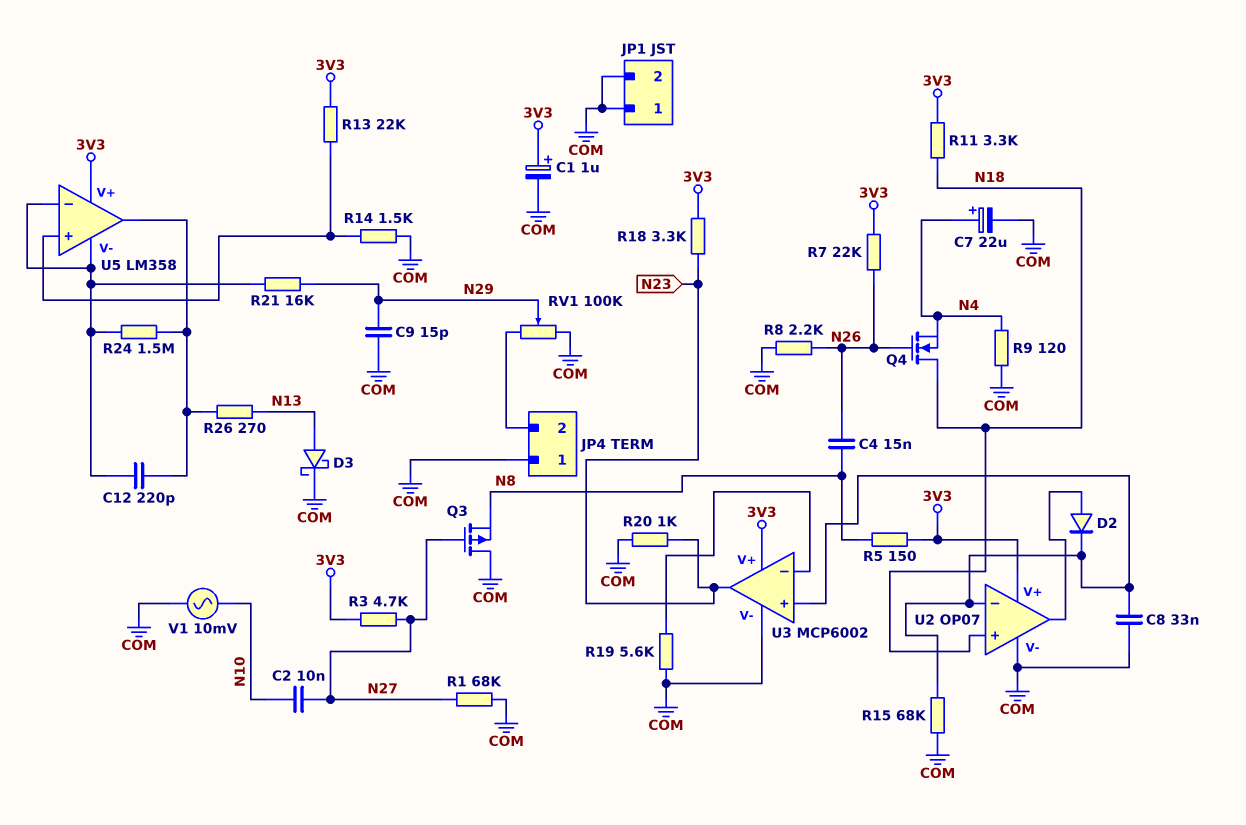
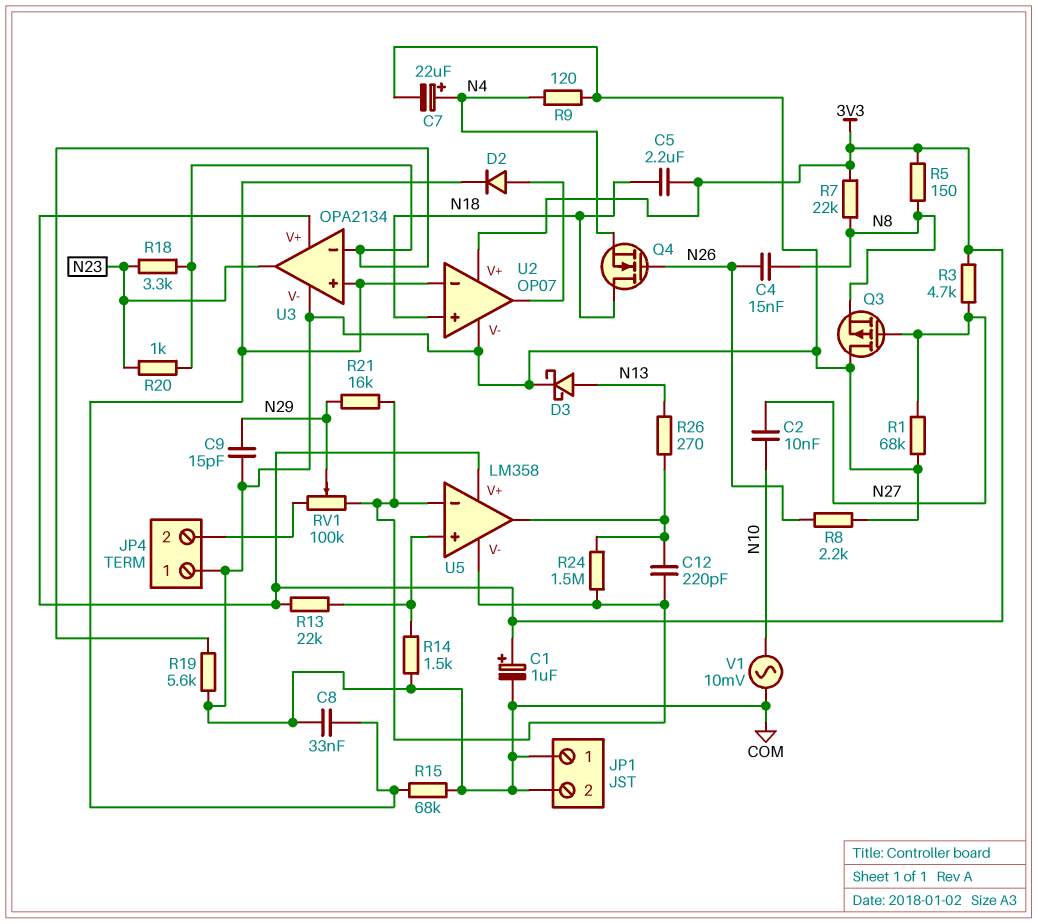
C5: none -> 2.2uF (3V3, N18)
R7: 22k (3V3, N26) -> 22k (3V3, N8)
R11: 3.3k (3V3, N18) -> none
R18: 3.3k (3V3, N23) -> 3.3k (N23, U3/in-)
R20: 1k (COM, N23) -> 1k (N23, U3/in-)
RV1: 100k (COM, JP4/2, wiper N29) -> 100k (JP4/2, U5/V-, wiper N29)
U3: MCP6002 -> OPA2134

